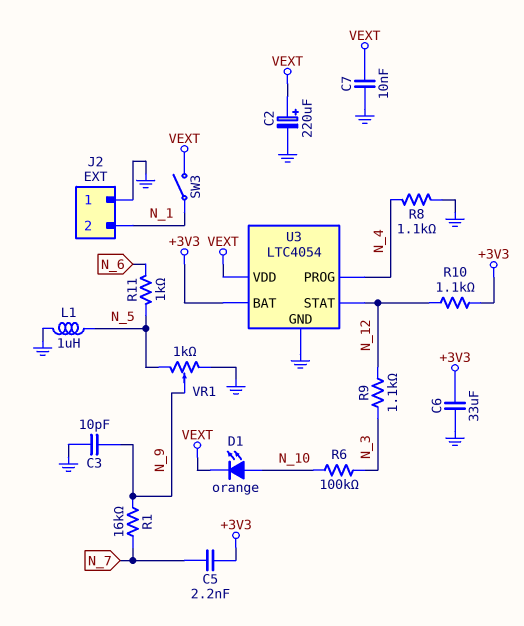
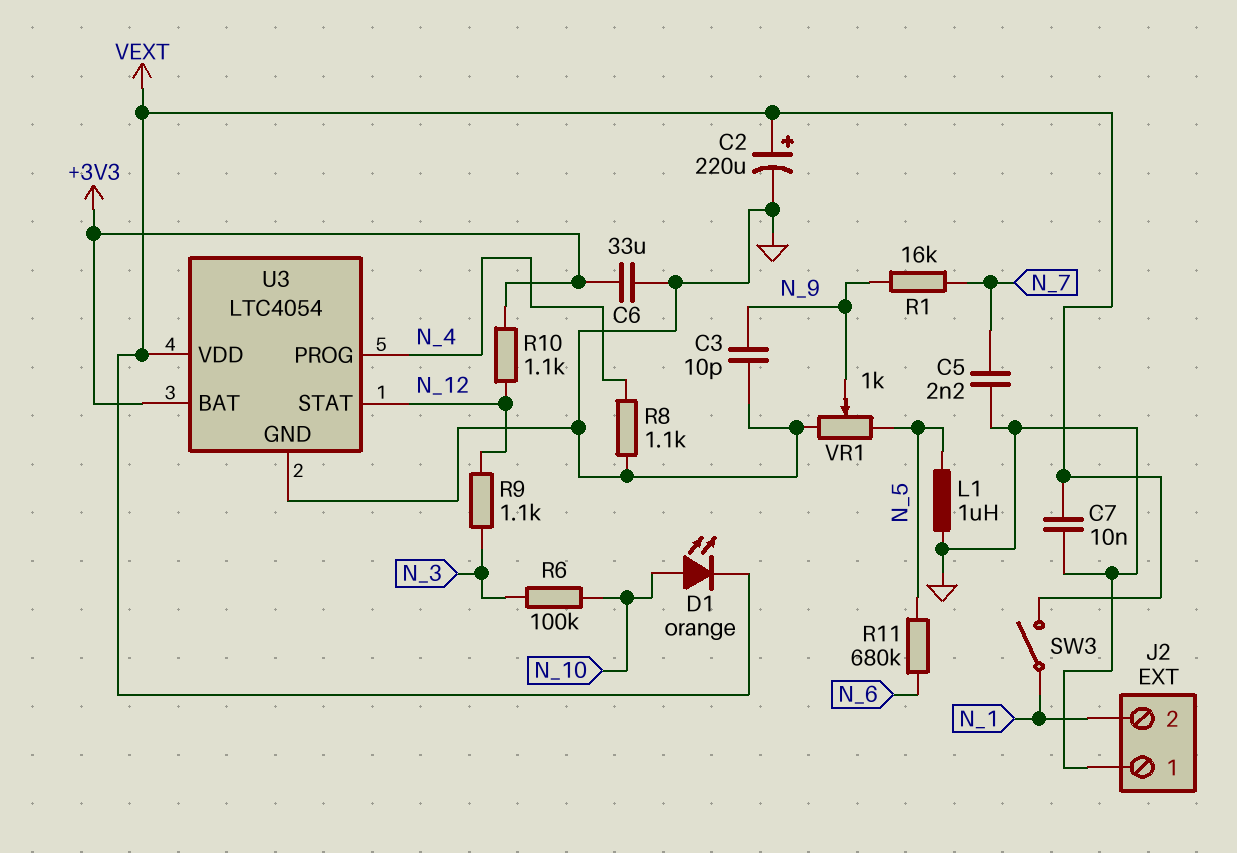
C5: 2.2nF (+3V3, N_7) -> 2.2nF (GND, N_7)
R11: 1k (N_5, N_6) -> 680k (N_5, N_6)

